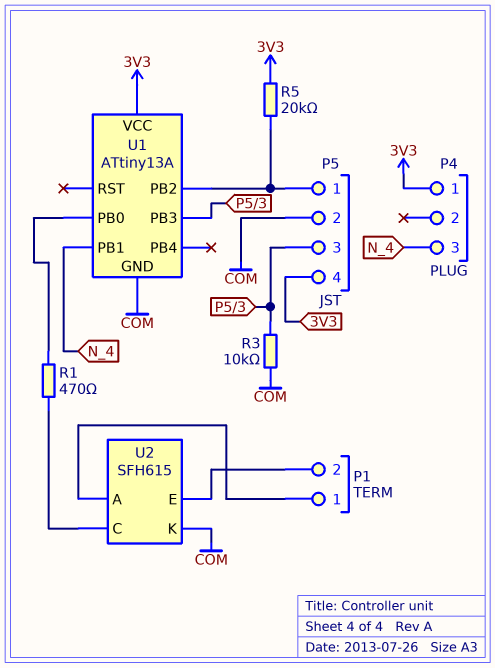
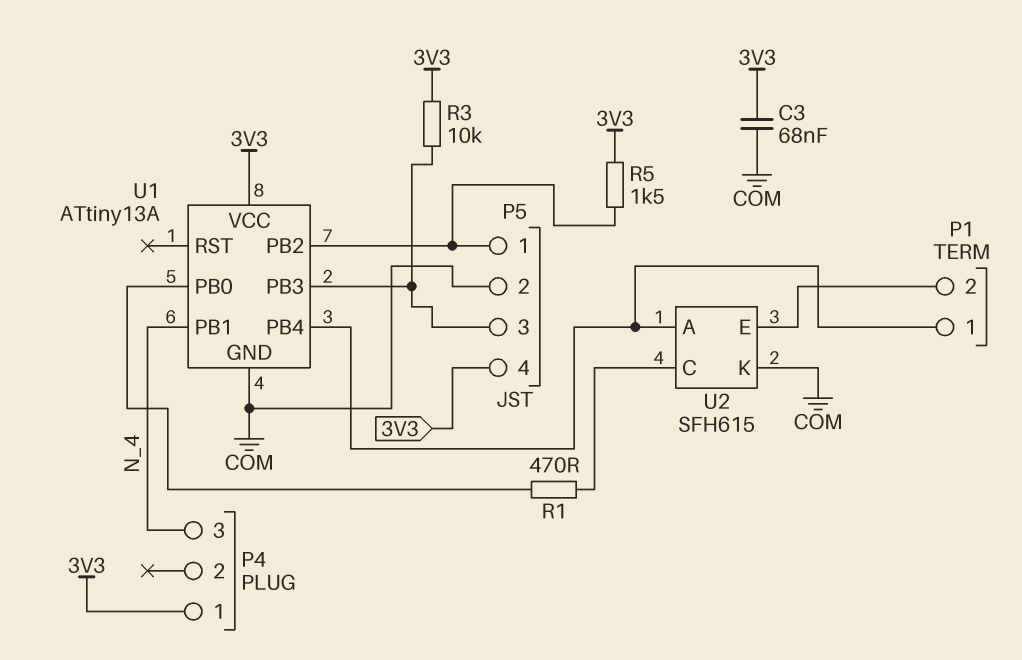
C3: none -> 68nF (3V3, COM)
R3: 10k (COM, P5/3) -> 10k (3V3, P5/3)
R5: 20k (3V3, P5/1) -> 1.5k (3V3, P5/1)
U1 pin PB4: none -> P1/1

